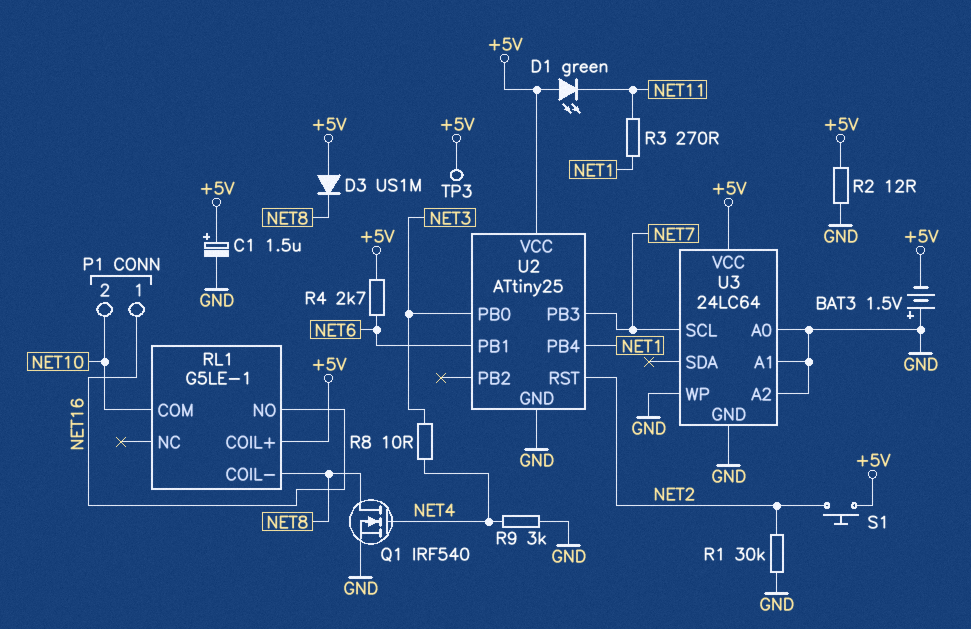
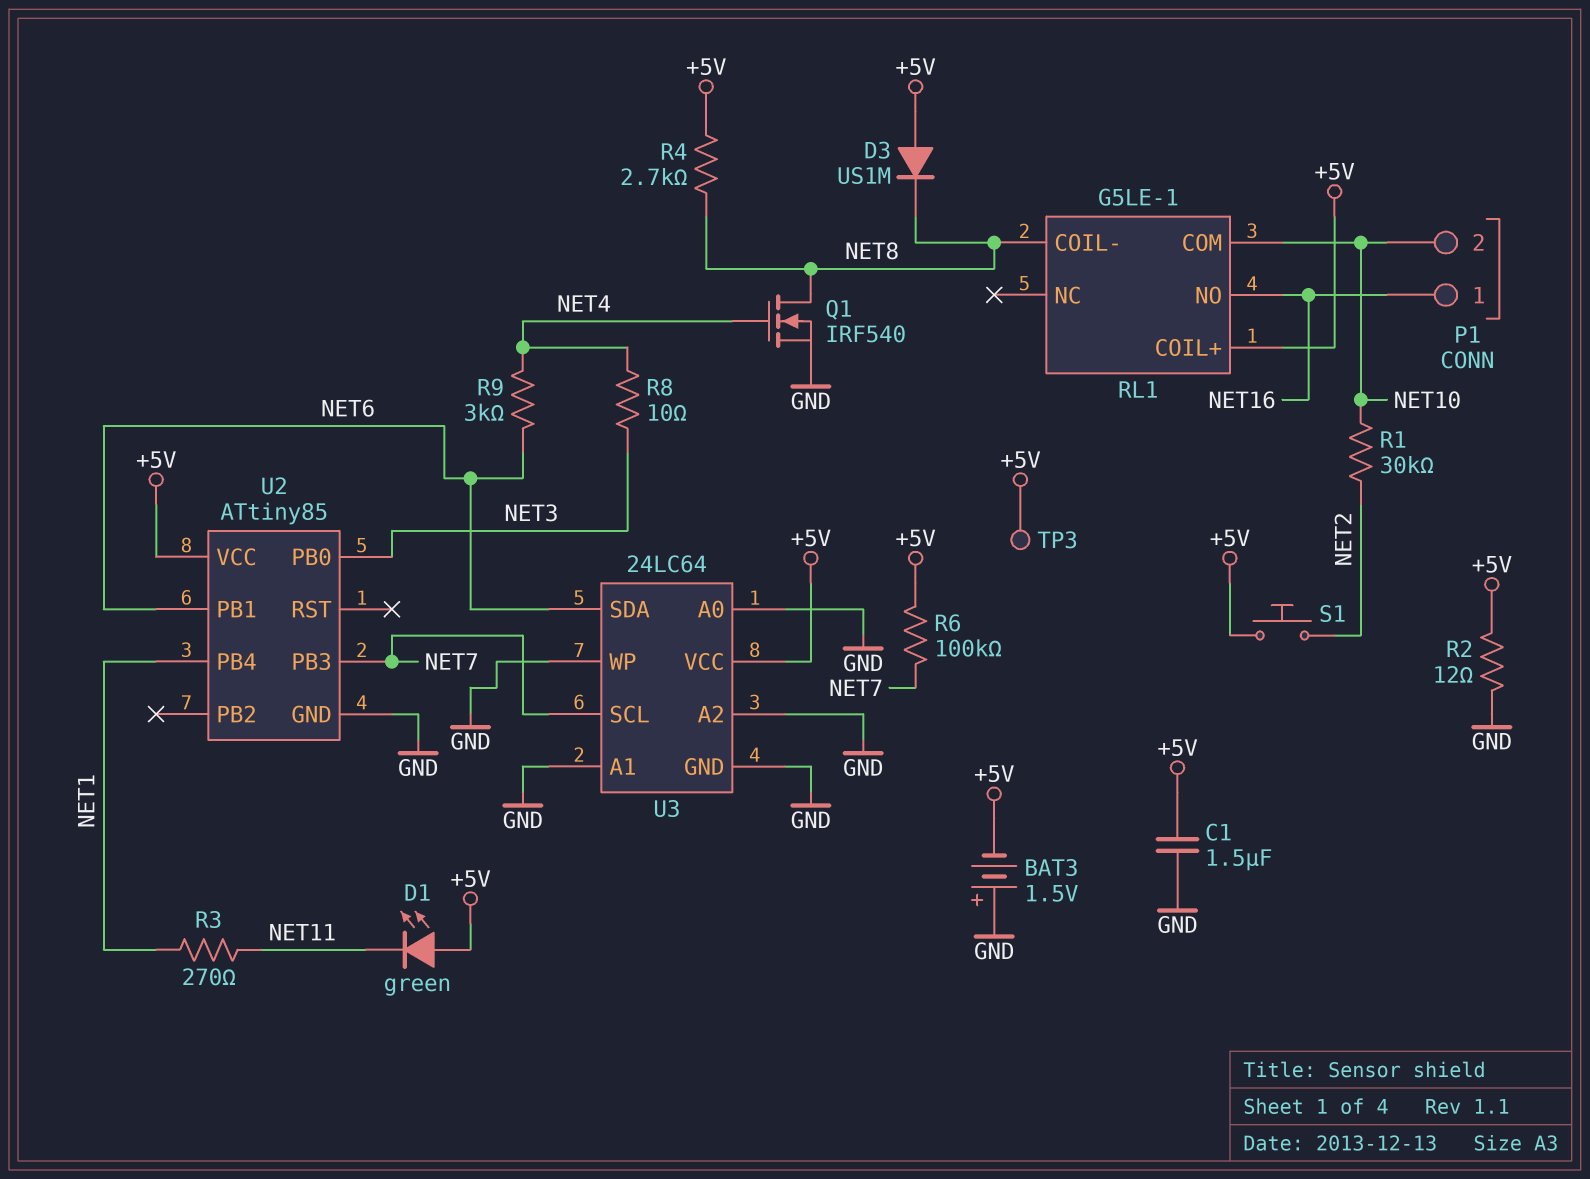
C1: 1.5uF (plus +5V, minus GND) -> 1.5uF (+5V, GND)
R1: 30k (GND, NET2) -> 30k (NET2, NET10)
R4: 2.7k (+5V, NET6) -> 2.7k (+5V, NET8)
R6: none -> 100k (+5V, NET7)
R9: 3k (GND, NET4) -> 3k (NET4, NET6)
U2: ATtiny25 -> ATtiny85
U2 pin RST: NET2 -> none
U3 pin SDA: none -> NET6

